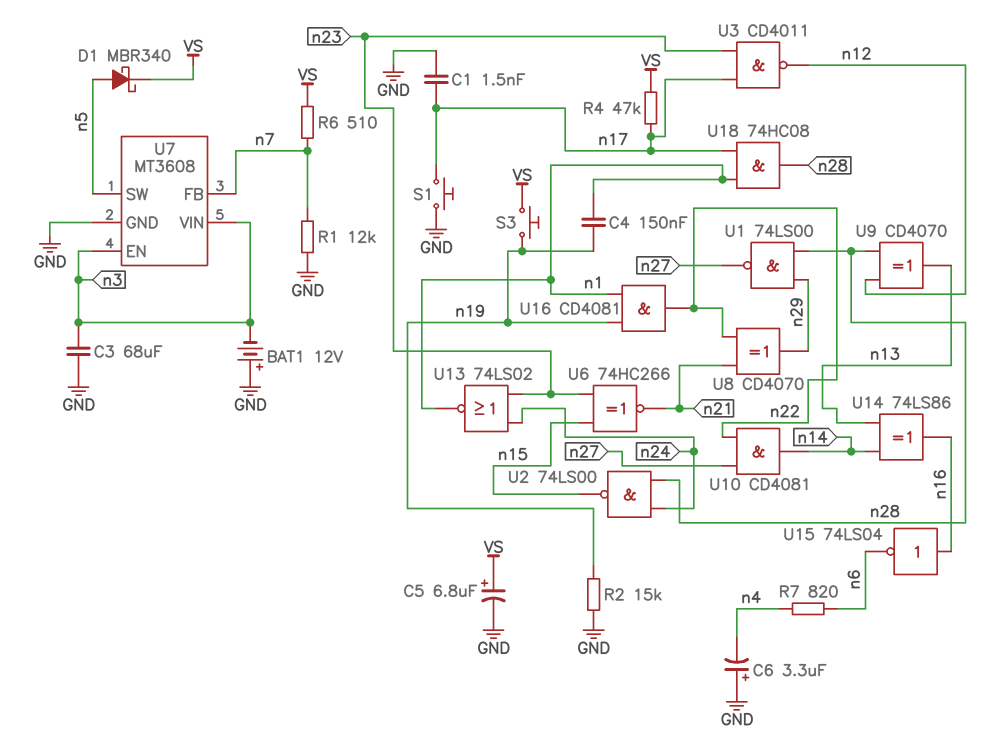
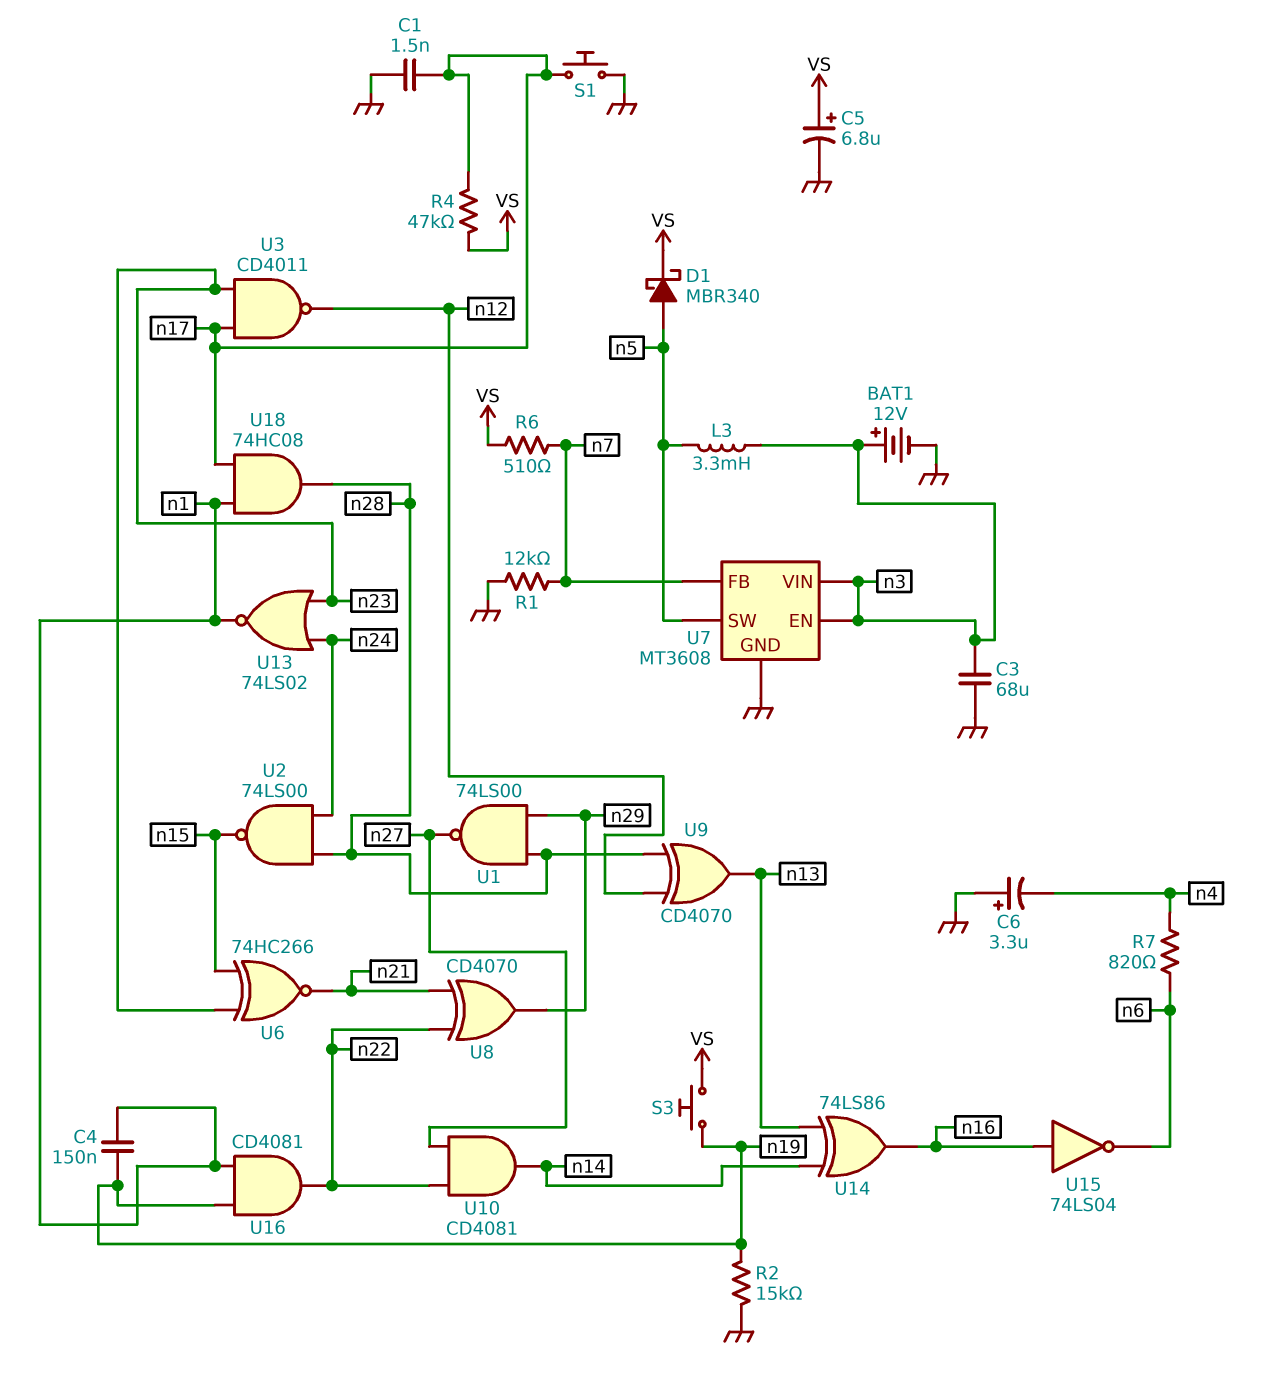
BAT1: 12V (plus GND, minus n3) -> 12V (plus n3, minus GND)
L3: none -> 3.3mH (n3, n5)

